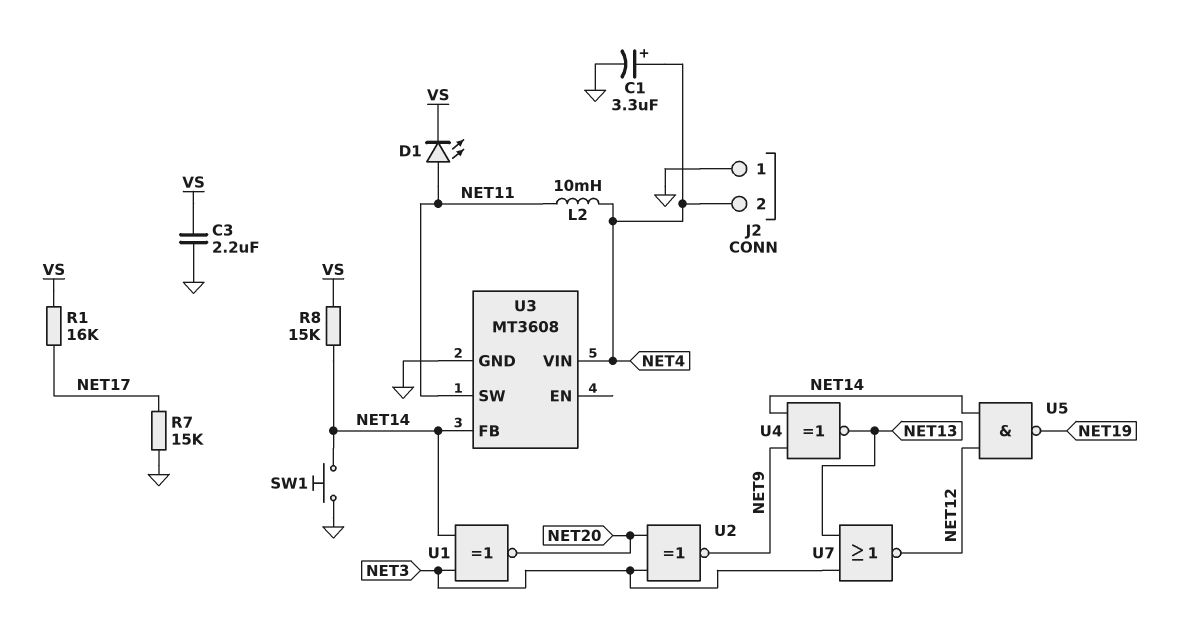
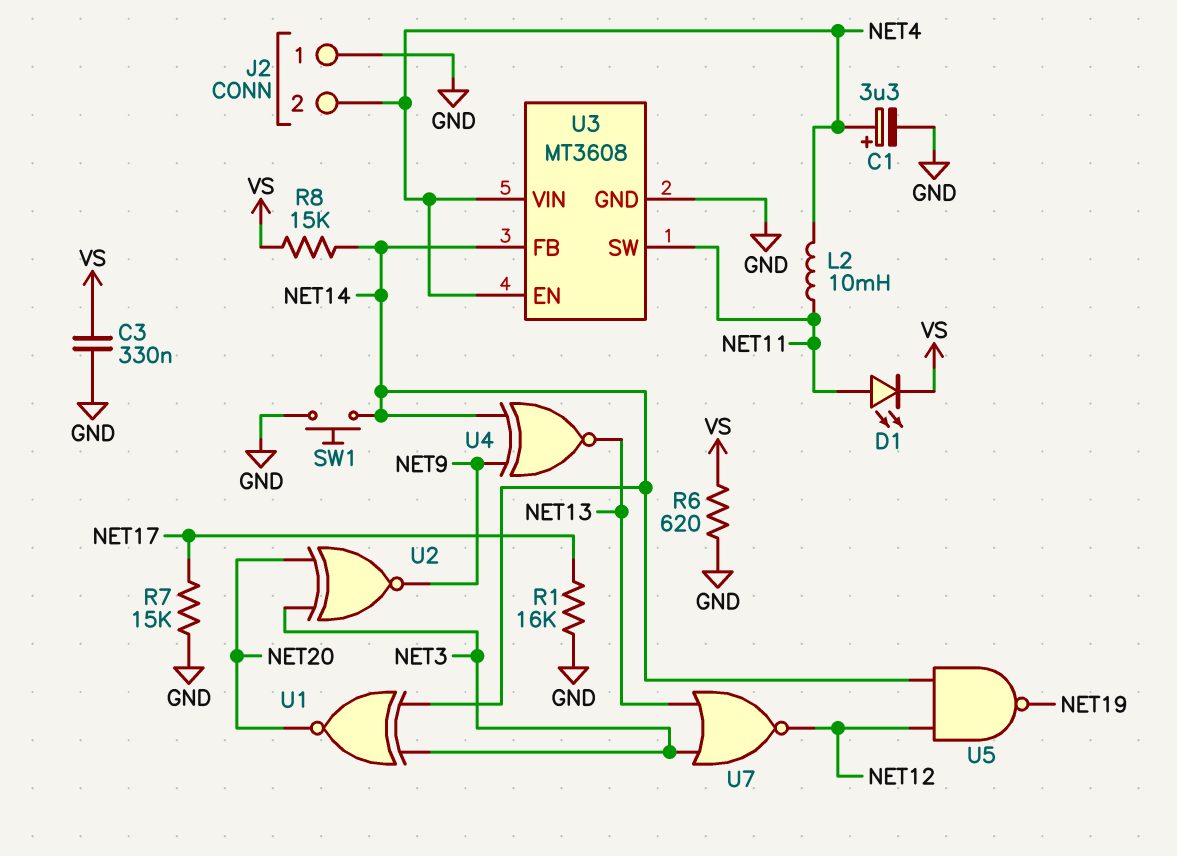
C3: 2.2uF (GND, VS) -> 330nF (GND, VS)
R1: 16k (NET17, VS) -> 16k (GND, NET17)
R6: none -> 620 (GND, VS)
U3 pin EN: none -> NET4

